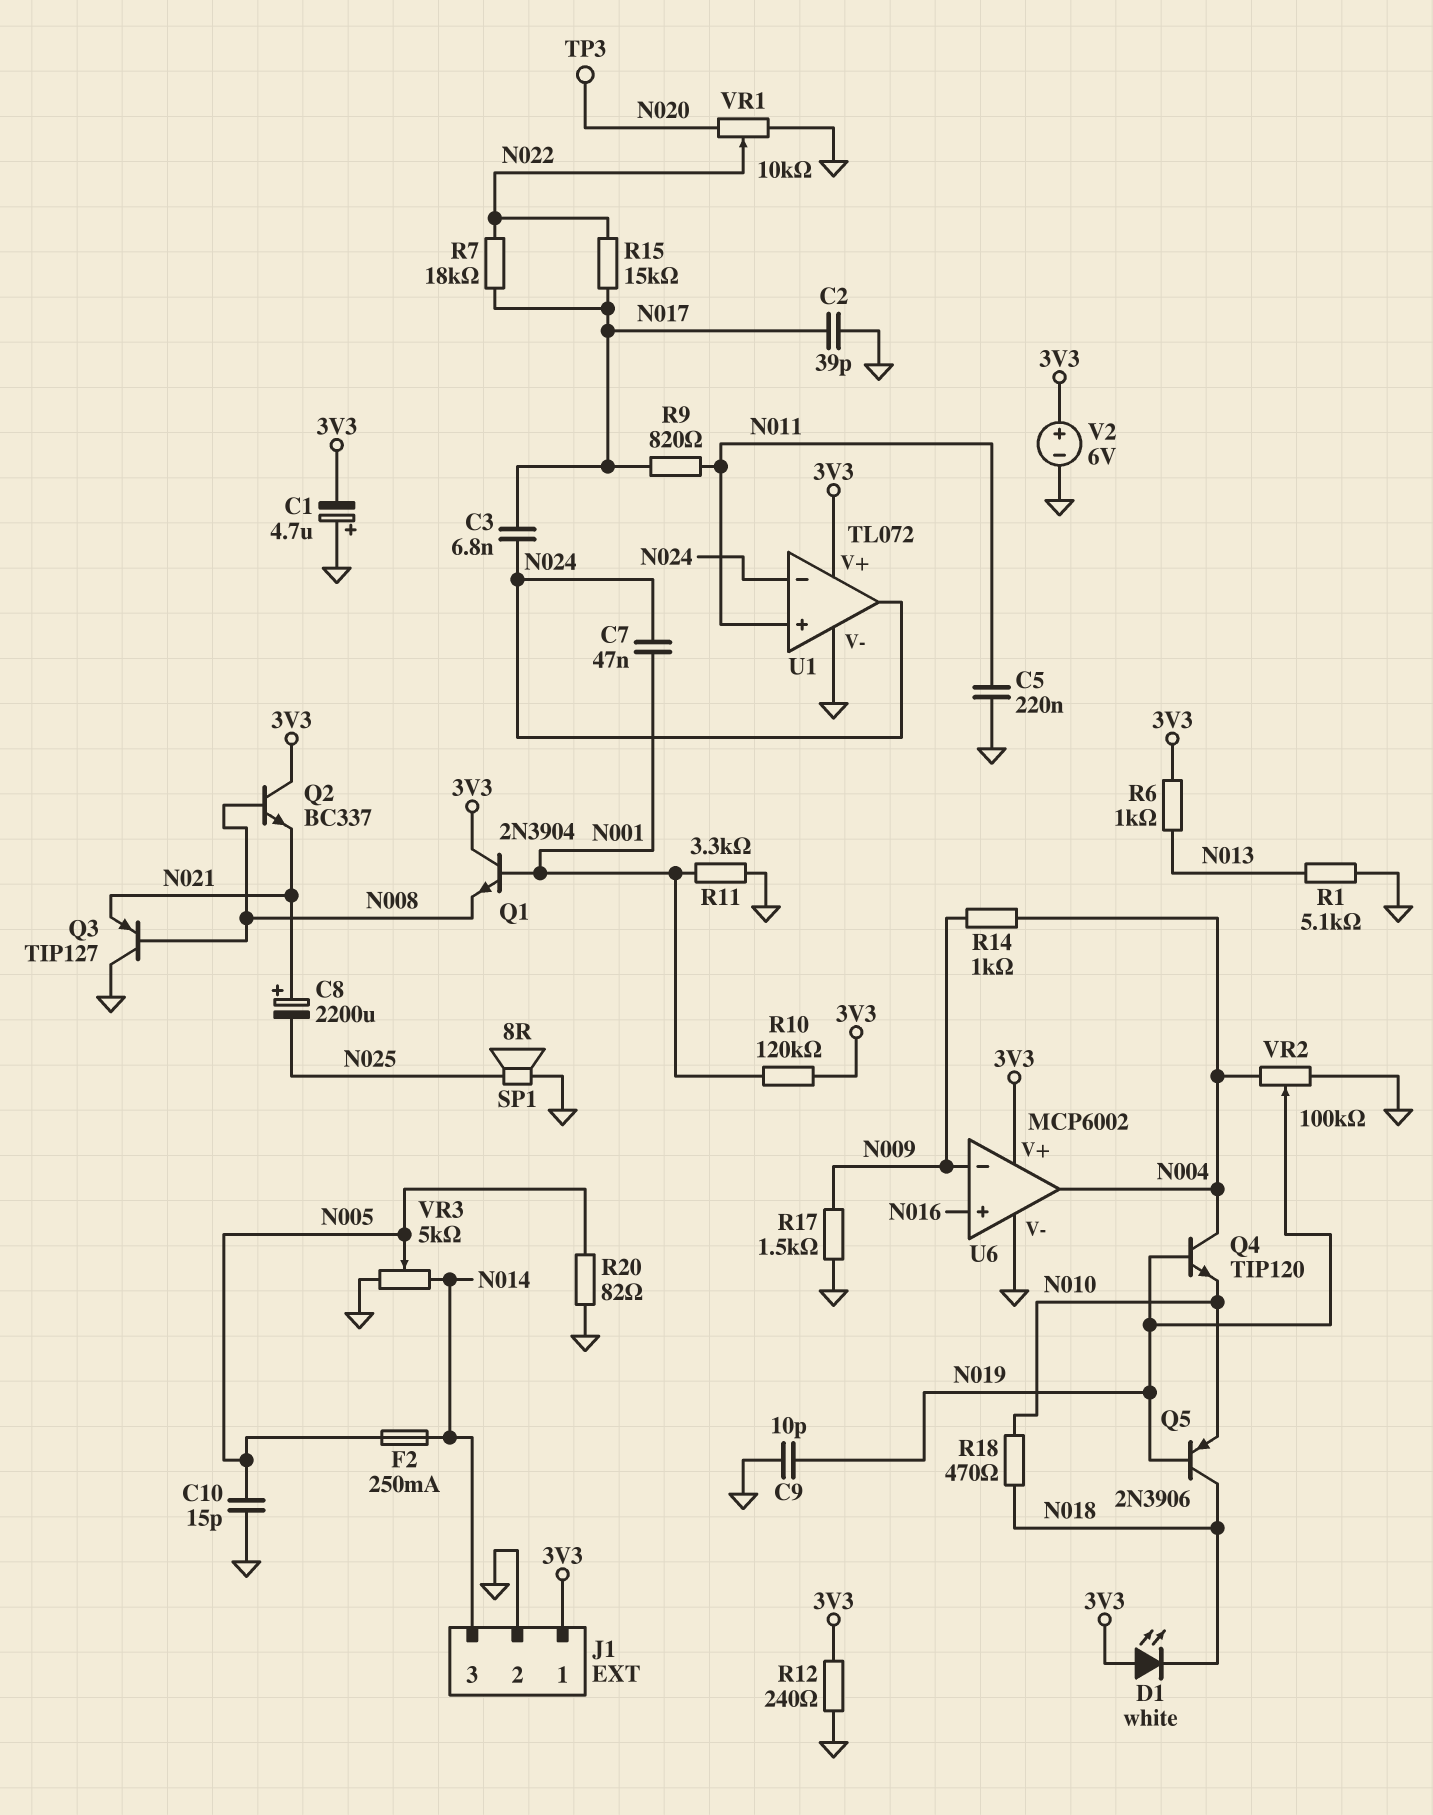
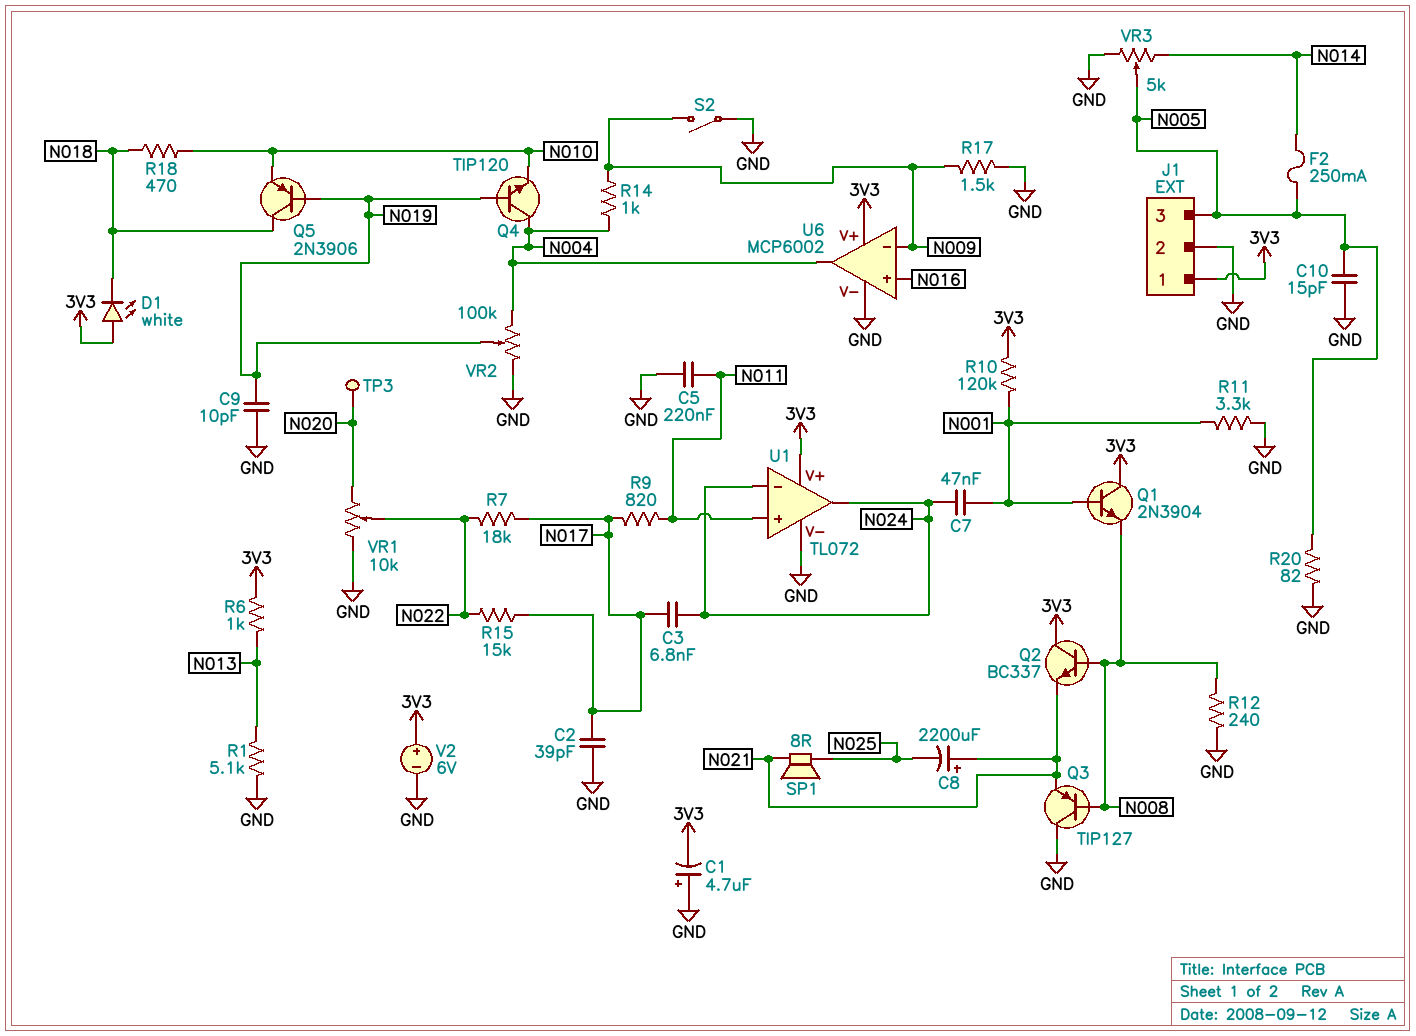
J1 pin 3: N014 -> N005
R12: 240 (3V3, GND) -> 240 (GND, N008)
S2: none -> switch (GND, N009)
SP1: speaker 8R (GND, N025) -> speaker 8R (N021, N025)

